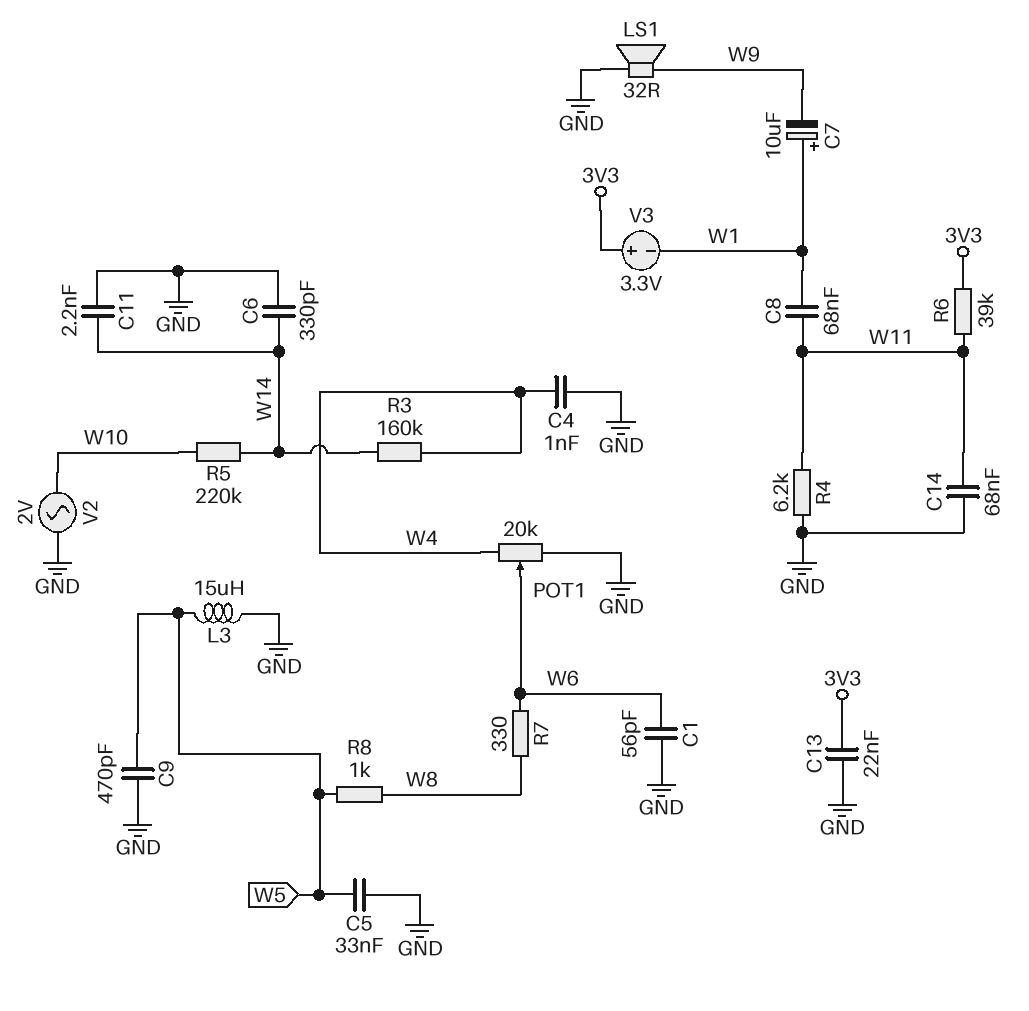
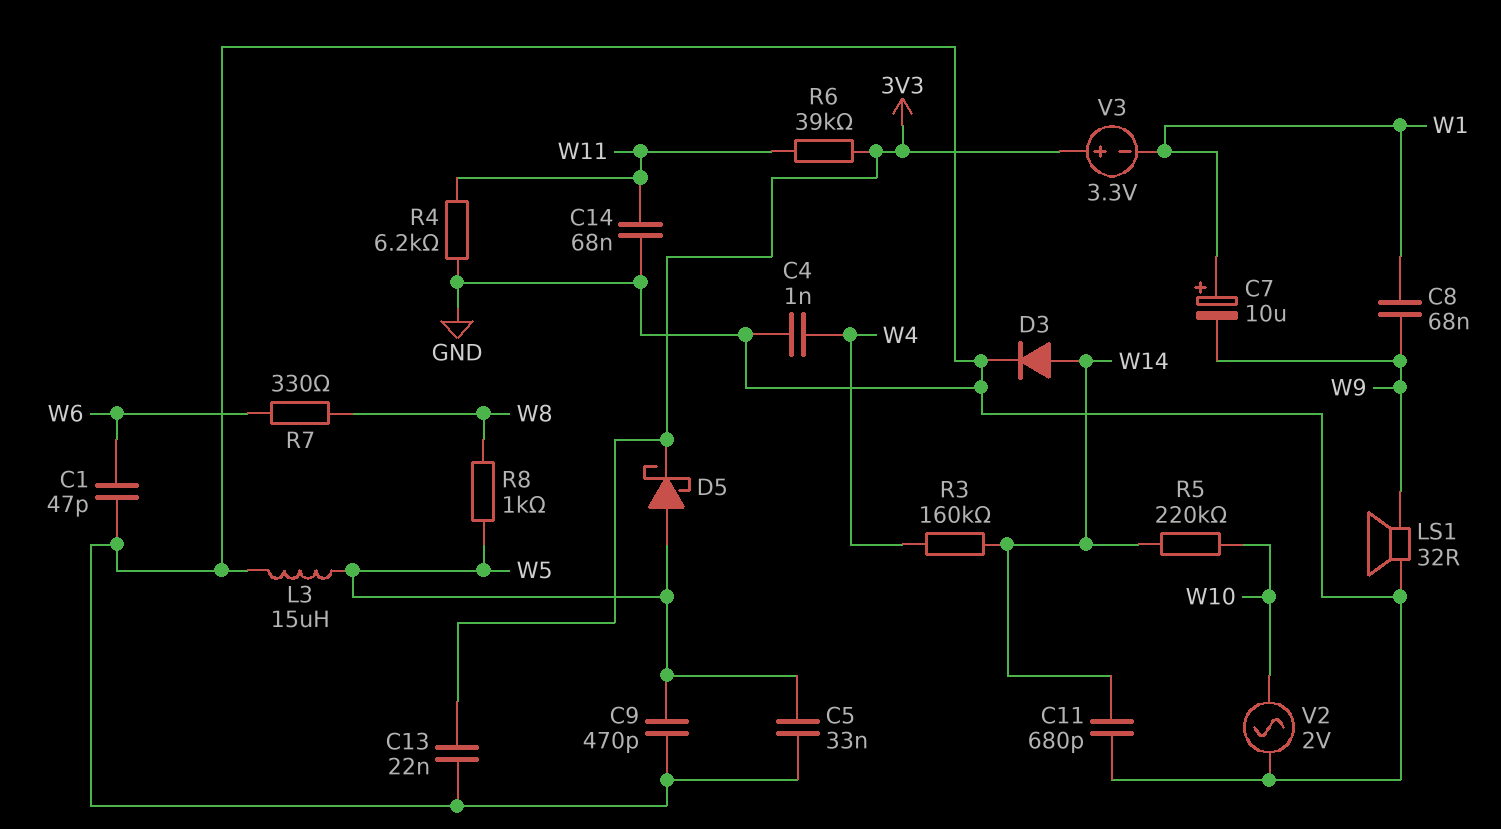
C1: 56pF (GND, W6) -> 47pF (GND, W6)
C6: 330pF (GND, W14) -> none
C8: 68nF (W1, W11) -> 68nF (W1, W9)
C11: 2.2nF (GND, W14) -> 680pF (GND, W14)
D3: none -> diode (A W14, K GND)
D5: none -> schottky (A W5, K 3V3)
POT1: 20k (GND, W4, wiper W6) -> none

